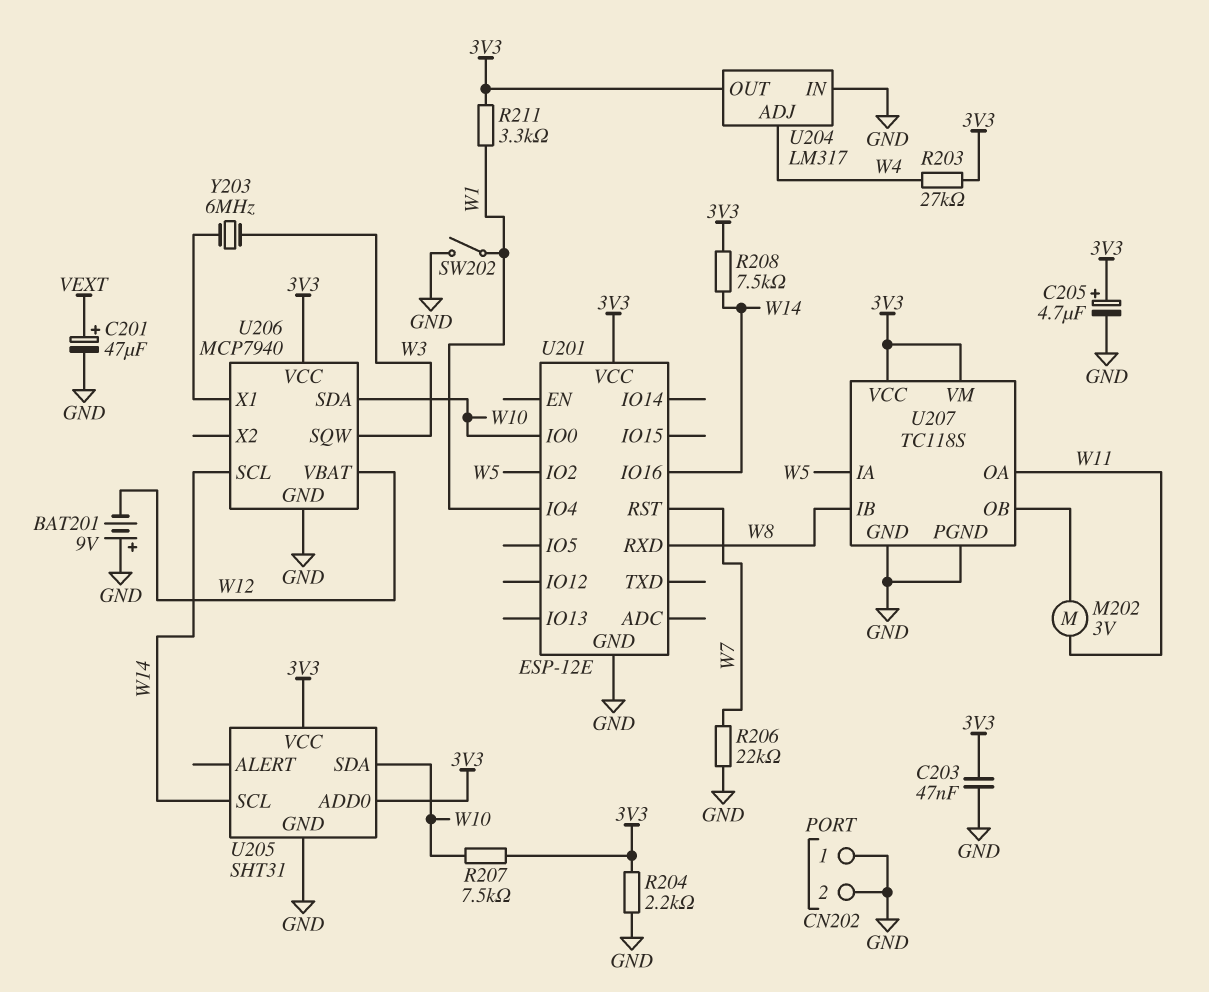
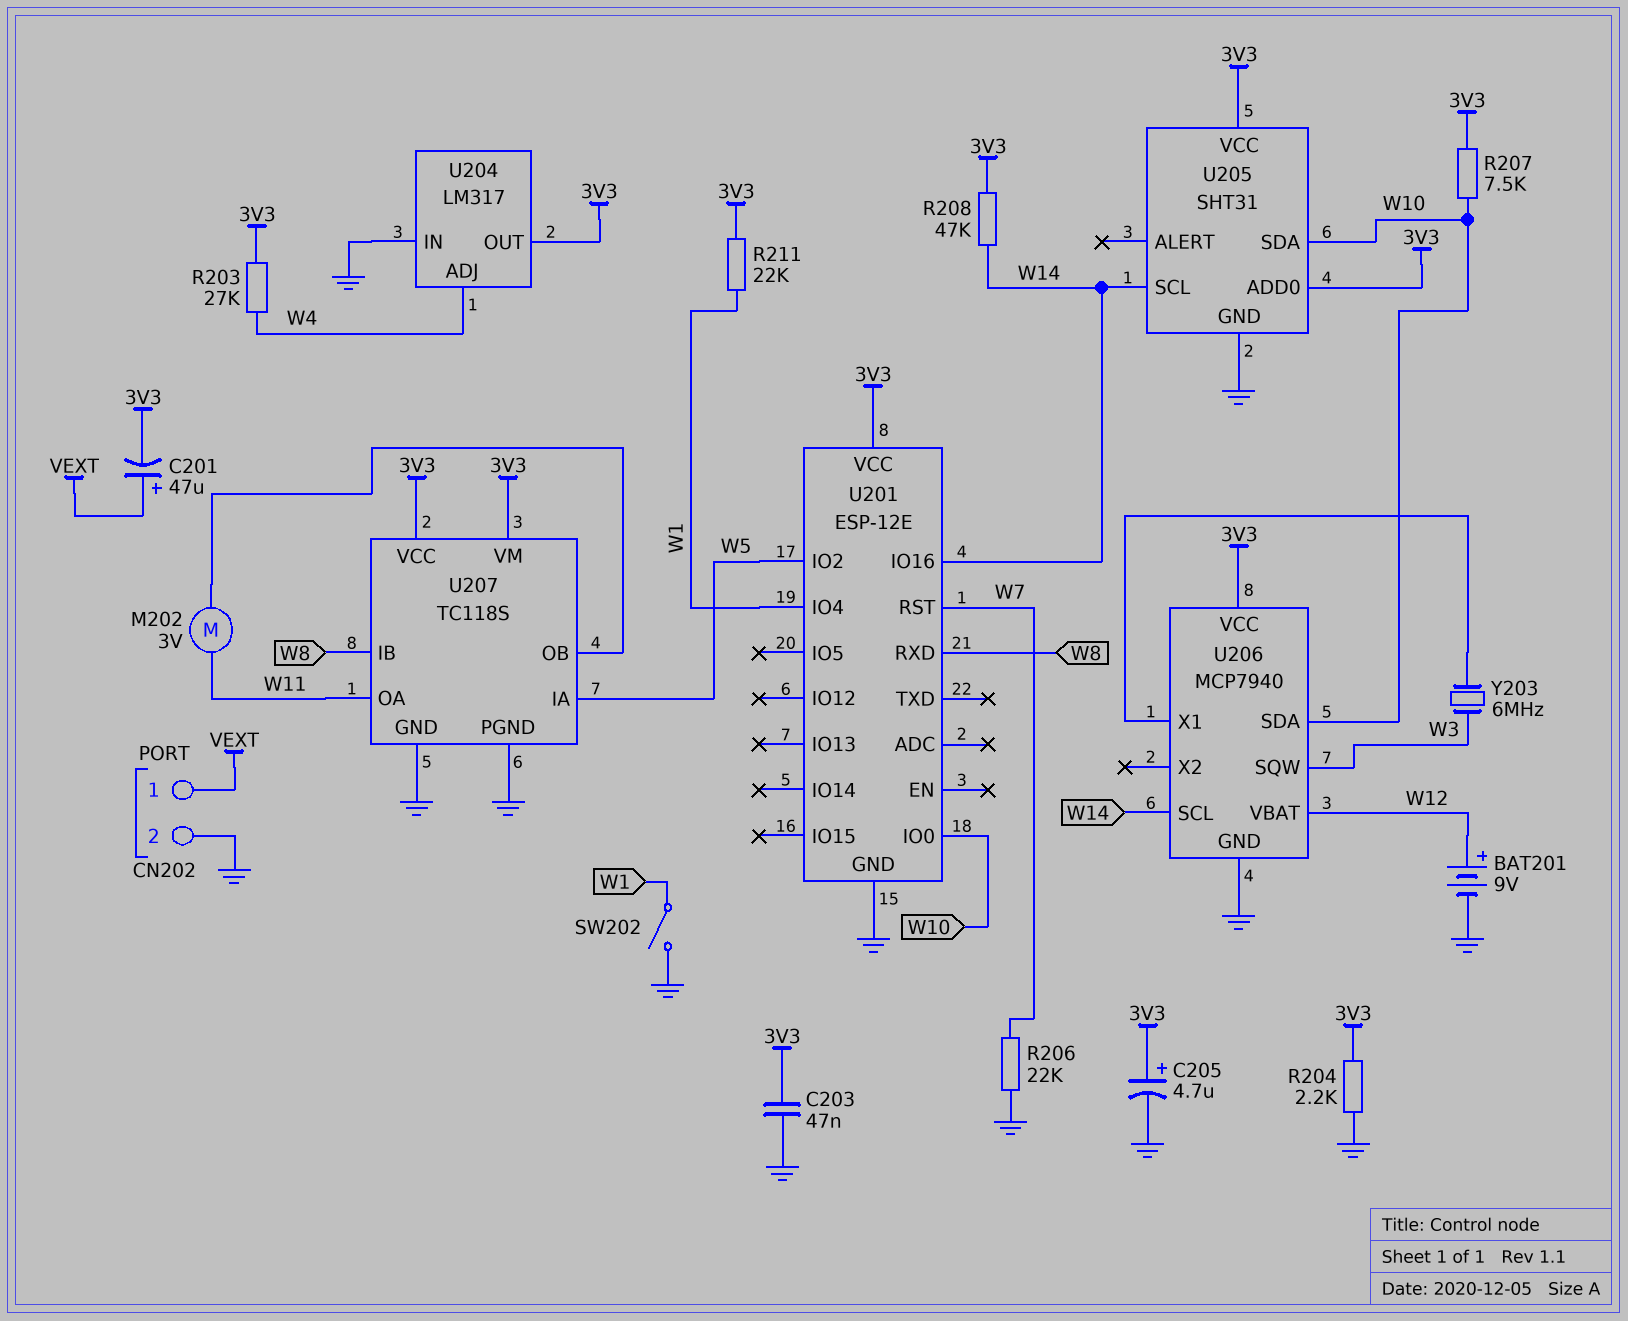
BAT201: 9V (plus GND, minus W12) -> 9V (plus W12, minus GND)
C201: 47uF (plus VEXT, minus GND) -> 47uF (plus VEXT, minus 3V3)
CN202 pin 1: GND -> VEXT
R208: 7.5k (3V3, W14) -> 47k (3V3, W14)
R211: 3.3k (3V3, W1) -> 22k (3V3, W1)

